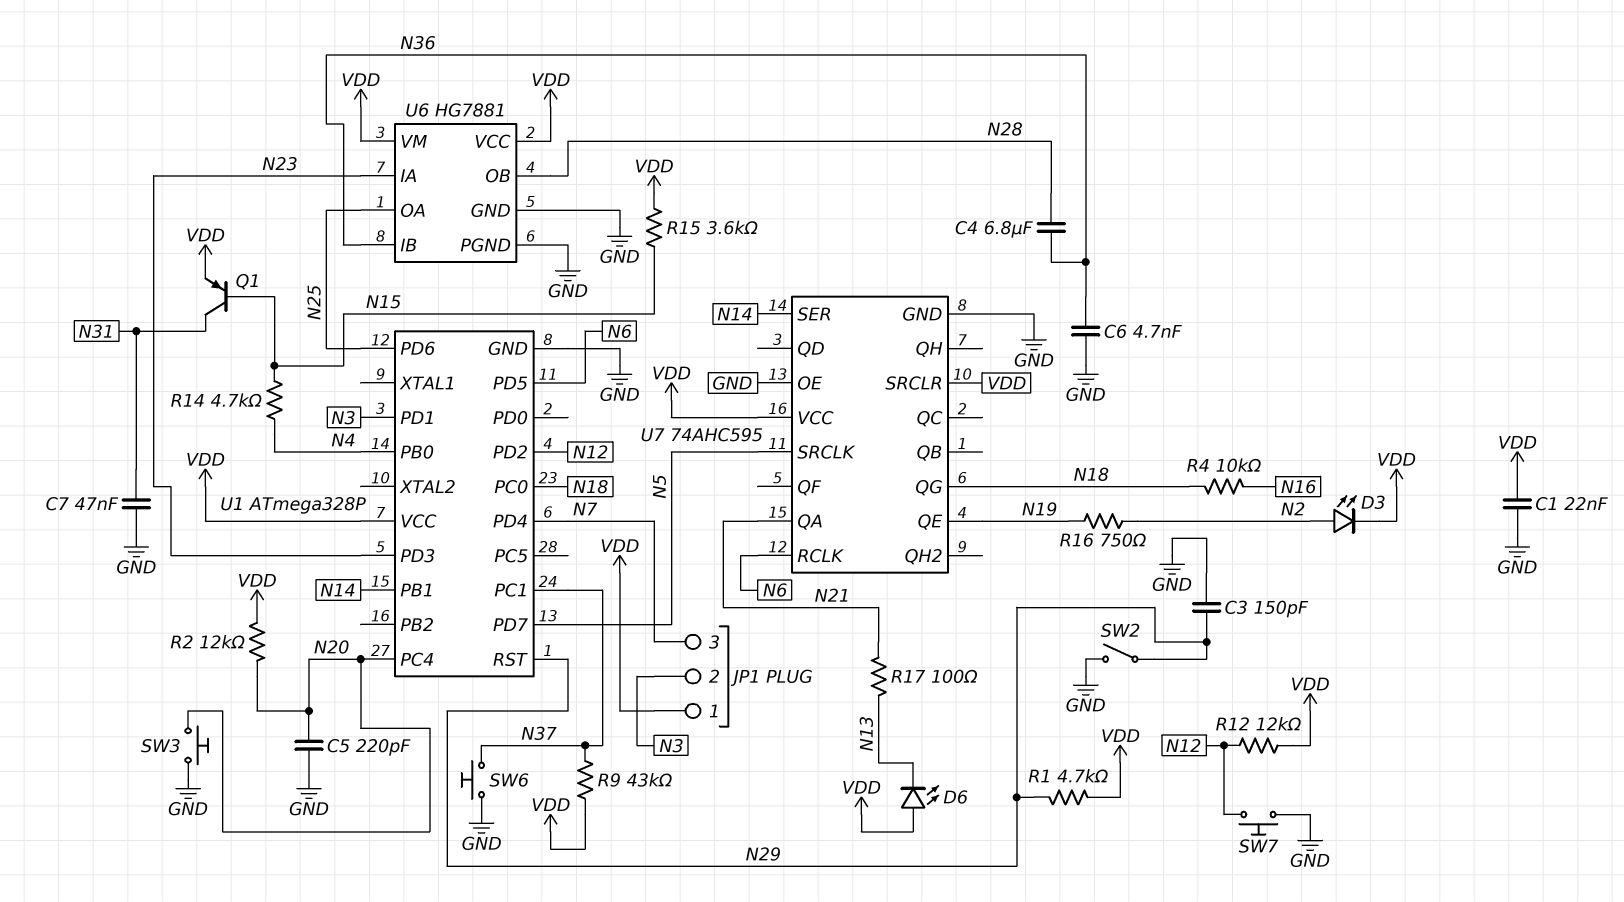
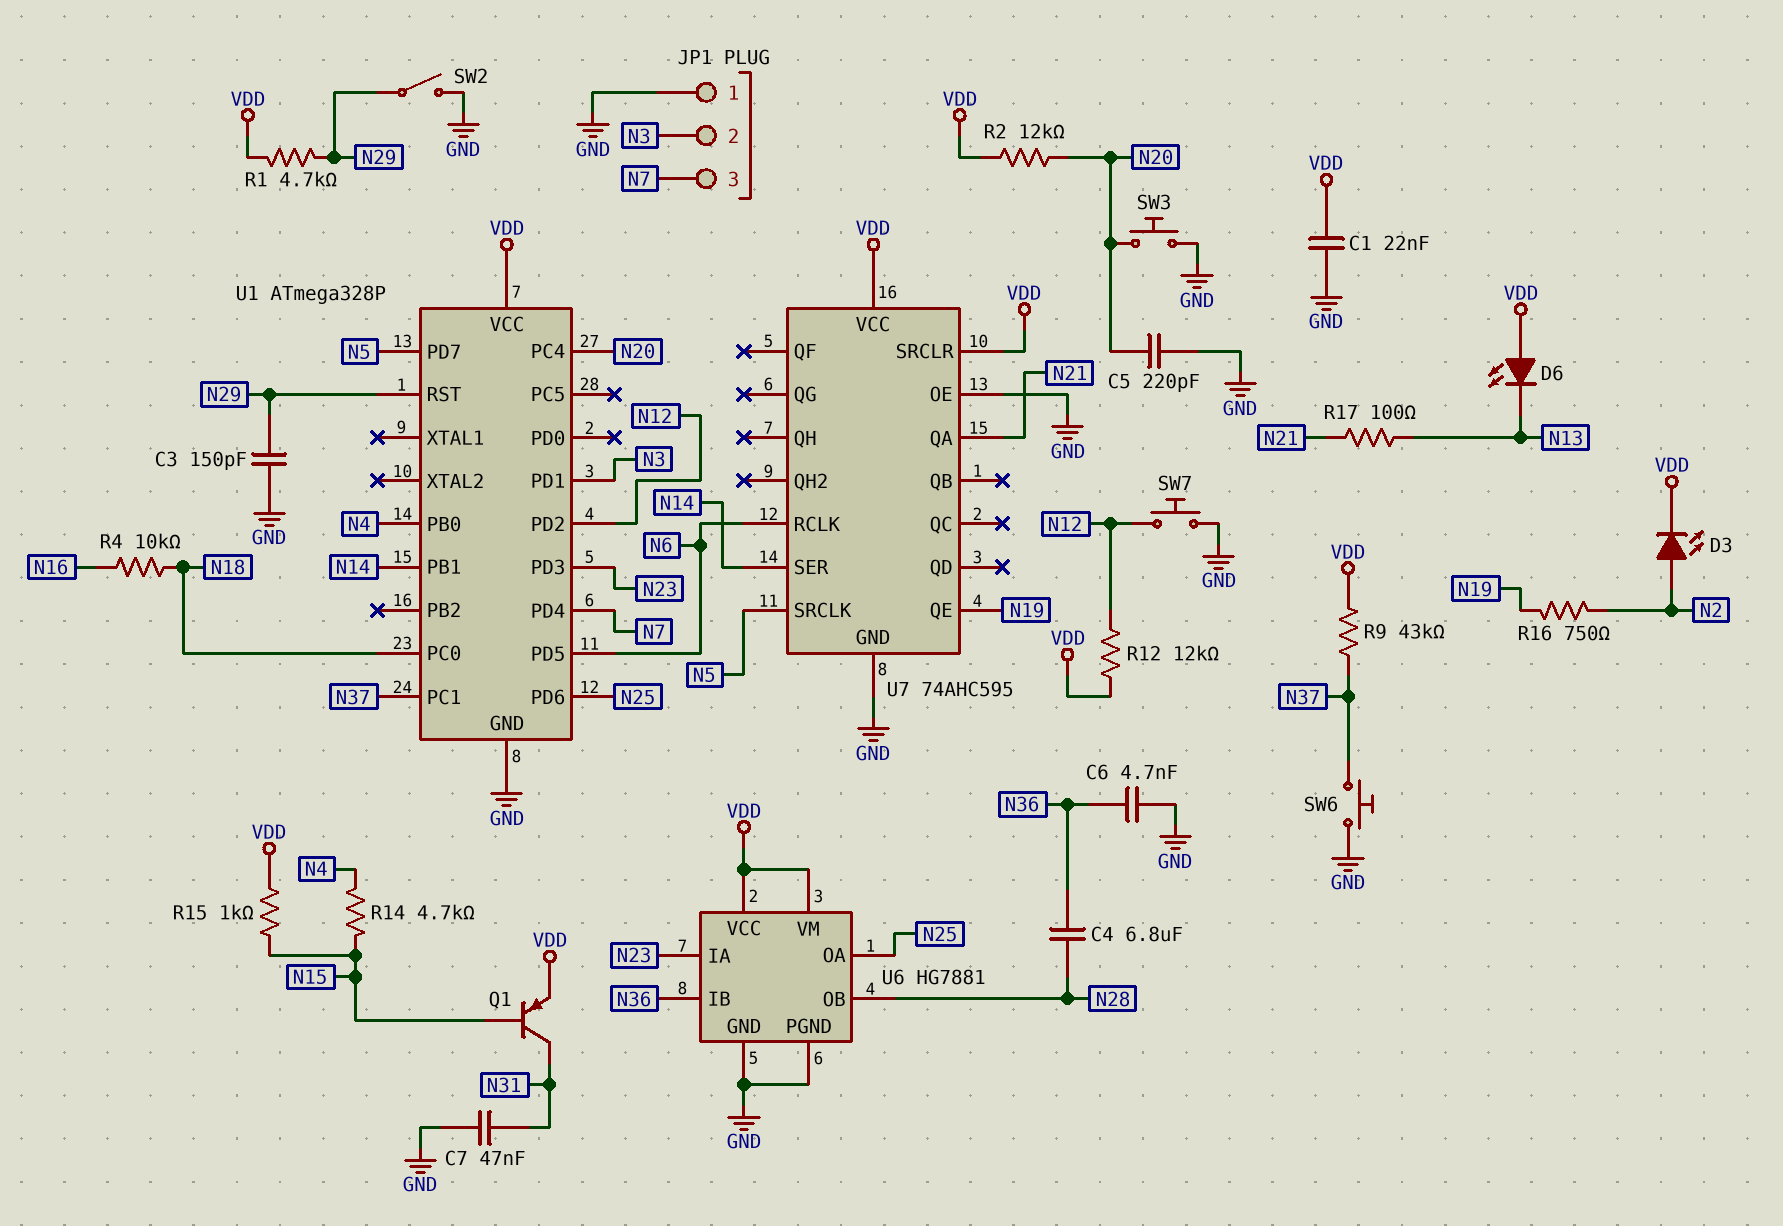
JP1 pin 1: VDD -> GND
R15: 3.6k (N15, VDD) -> 1k (N15, VDD)
U7 pin QG: N18 -> none

